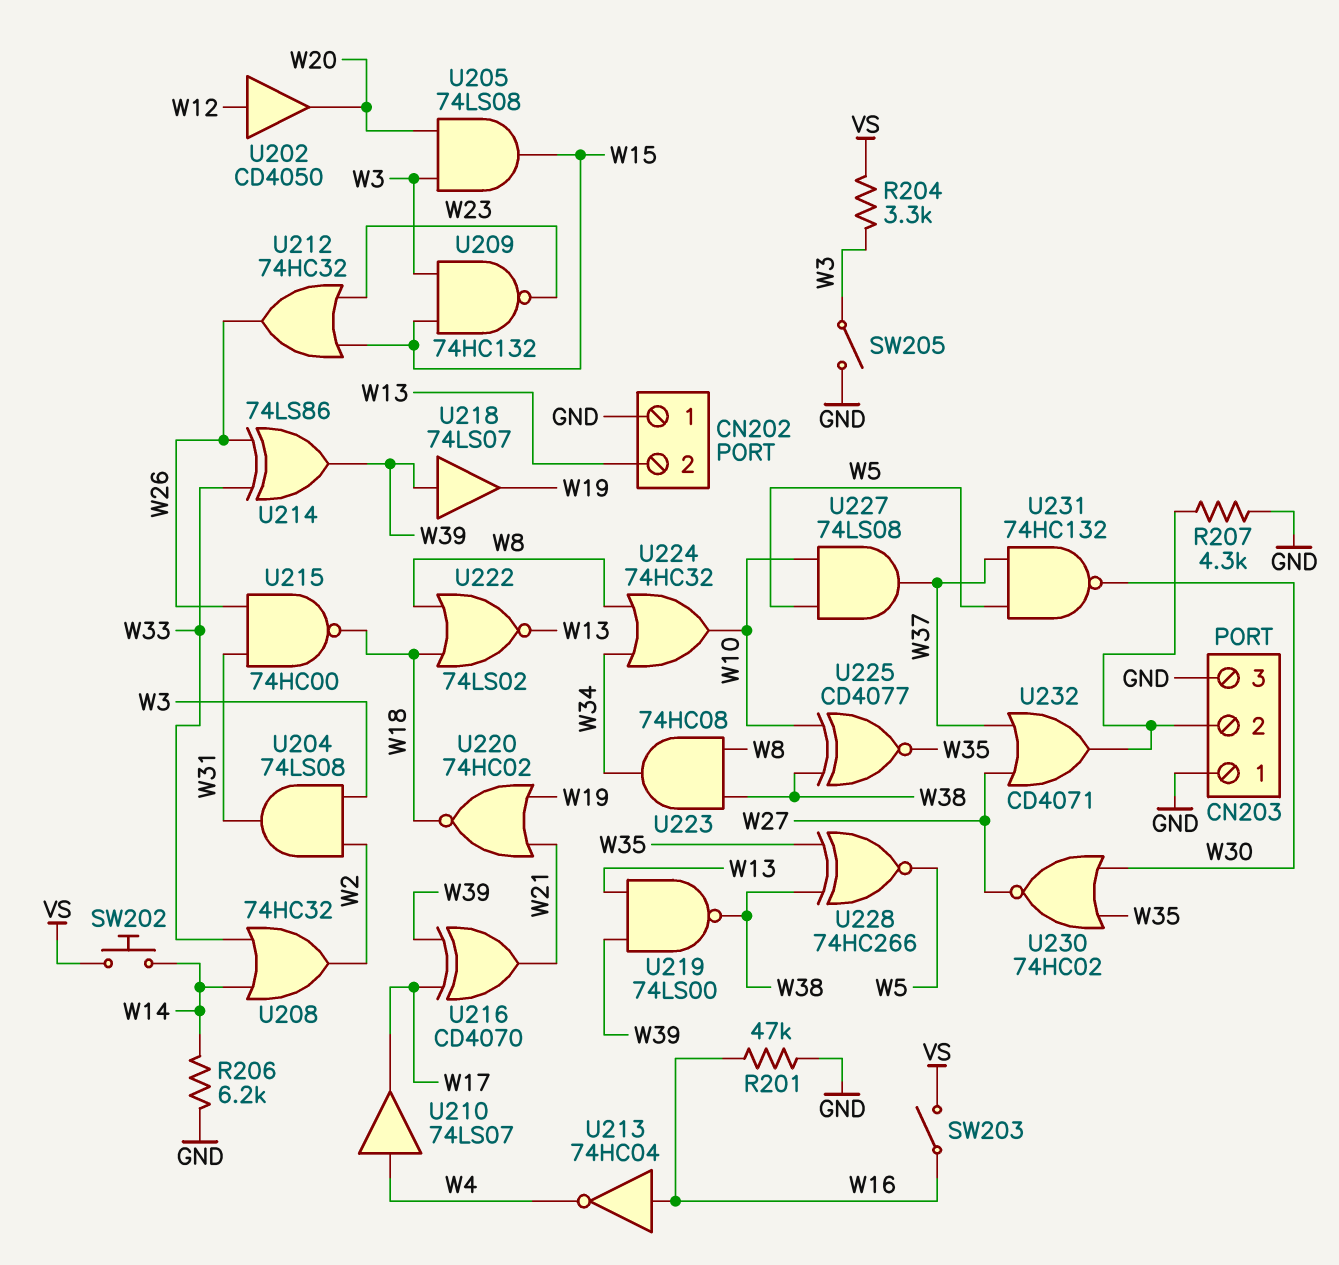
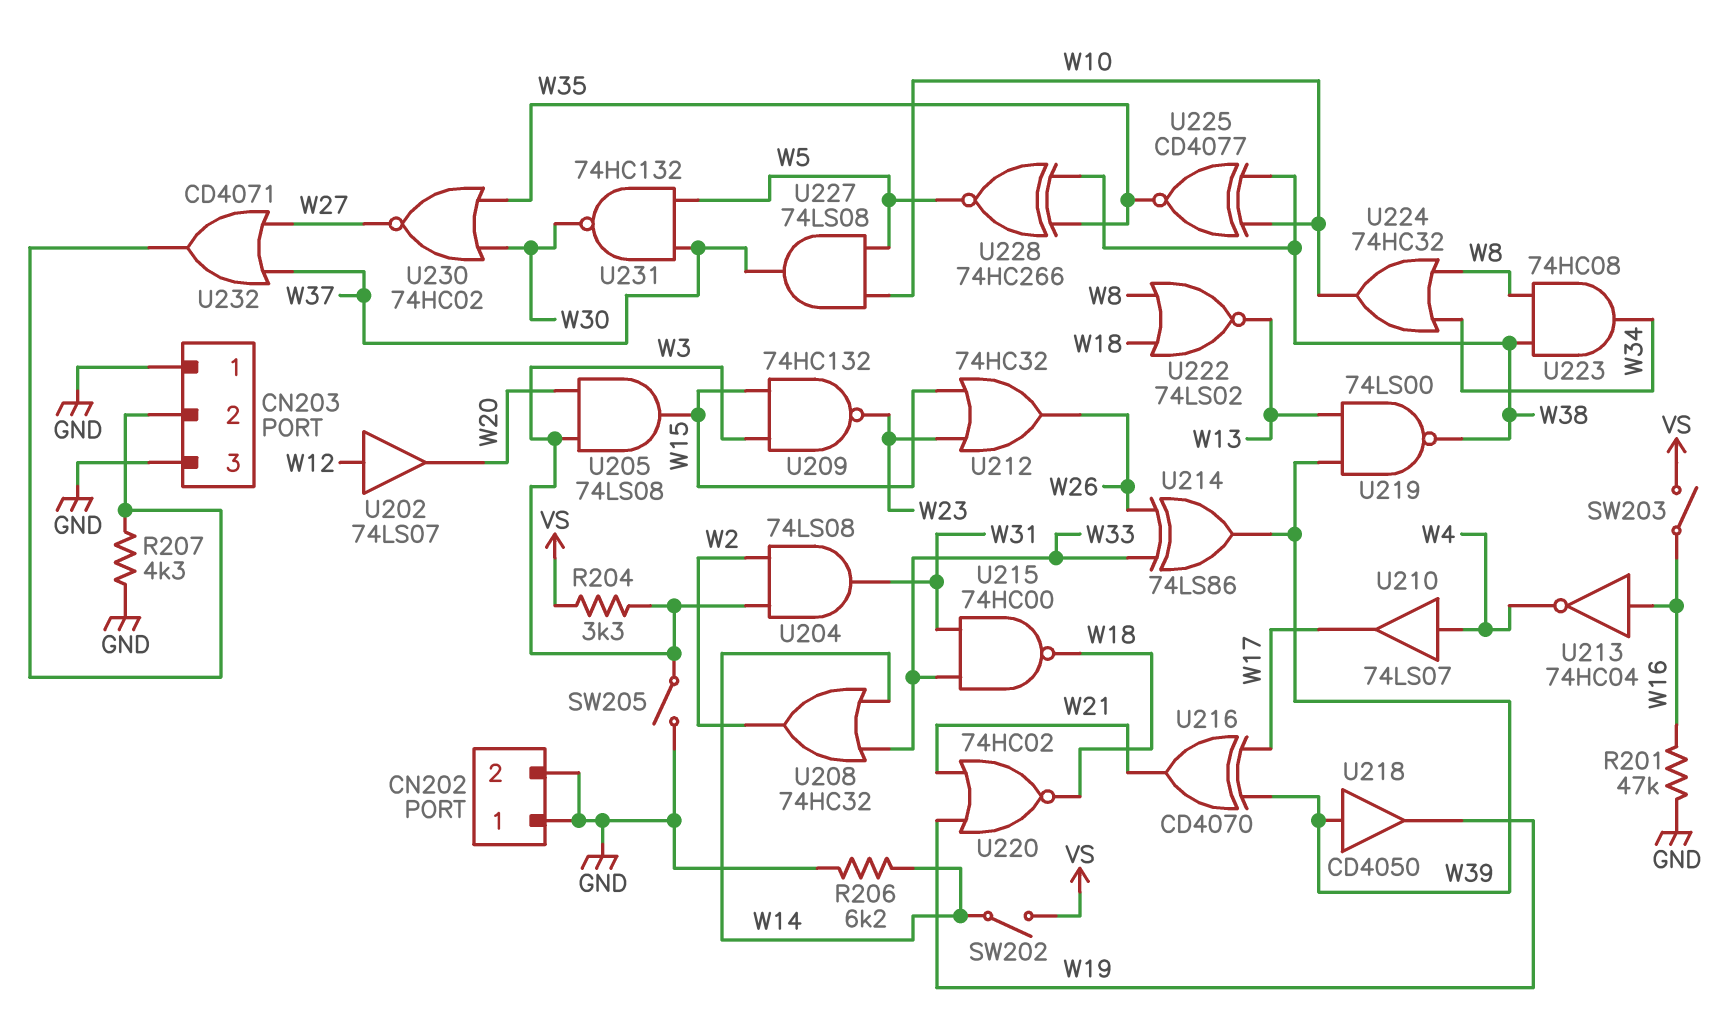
CN202 pin 2: W13 -> GND
SW202: button (VS, W14) -> switch (VS, W14)
U202: buffer CD4050 (in W12, out W20) -> buffer 74LS07 (in W12, out W20)
U215: NAND 74HC00 (in W26, in W31, out W18) -> NAND 74HC00 (in W31, in W33, out W18)
U218: buffer 74LS07 (in W39, out W19) -> buffer CD4050 (in W39, out W19)

